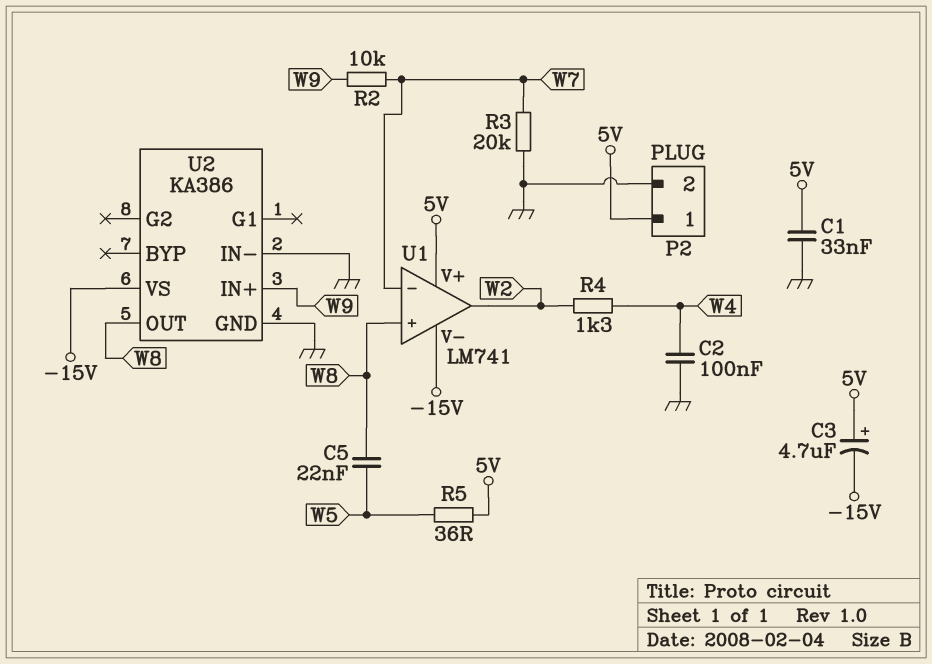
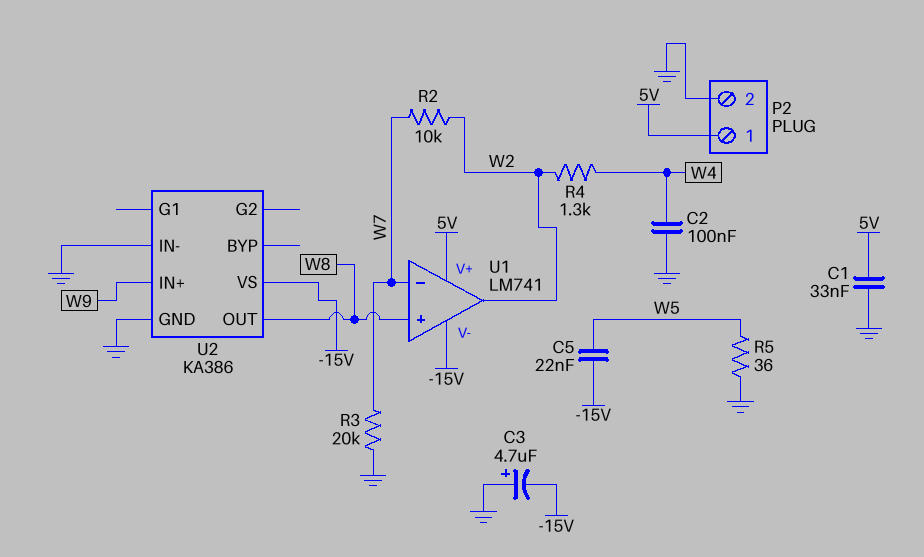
C3: 4.7uF (plus 5V, minus -15V) -> 4.7uF (plus GND, minus -15V)
C5: 22nF (W5, W8) -> 22nF (-15V, W5)
R2: 10k (W7, W9) -> 10k (W2, W7)
R5: 36 (5V, W5) -> 36 (GND, W5)

